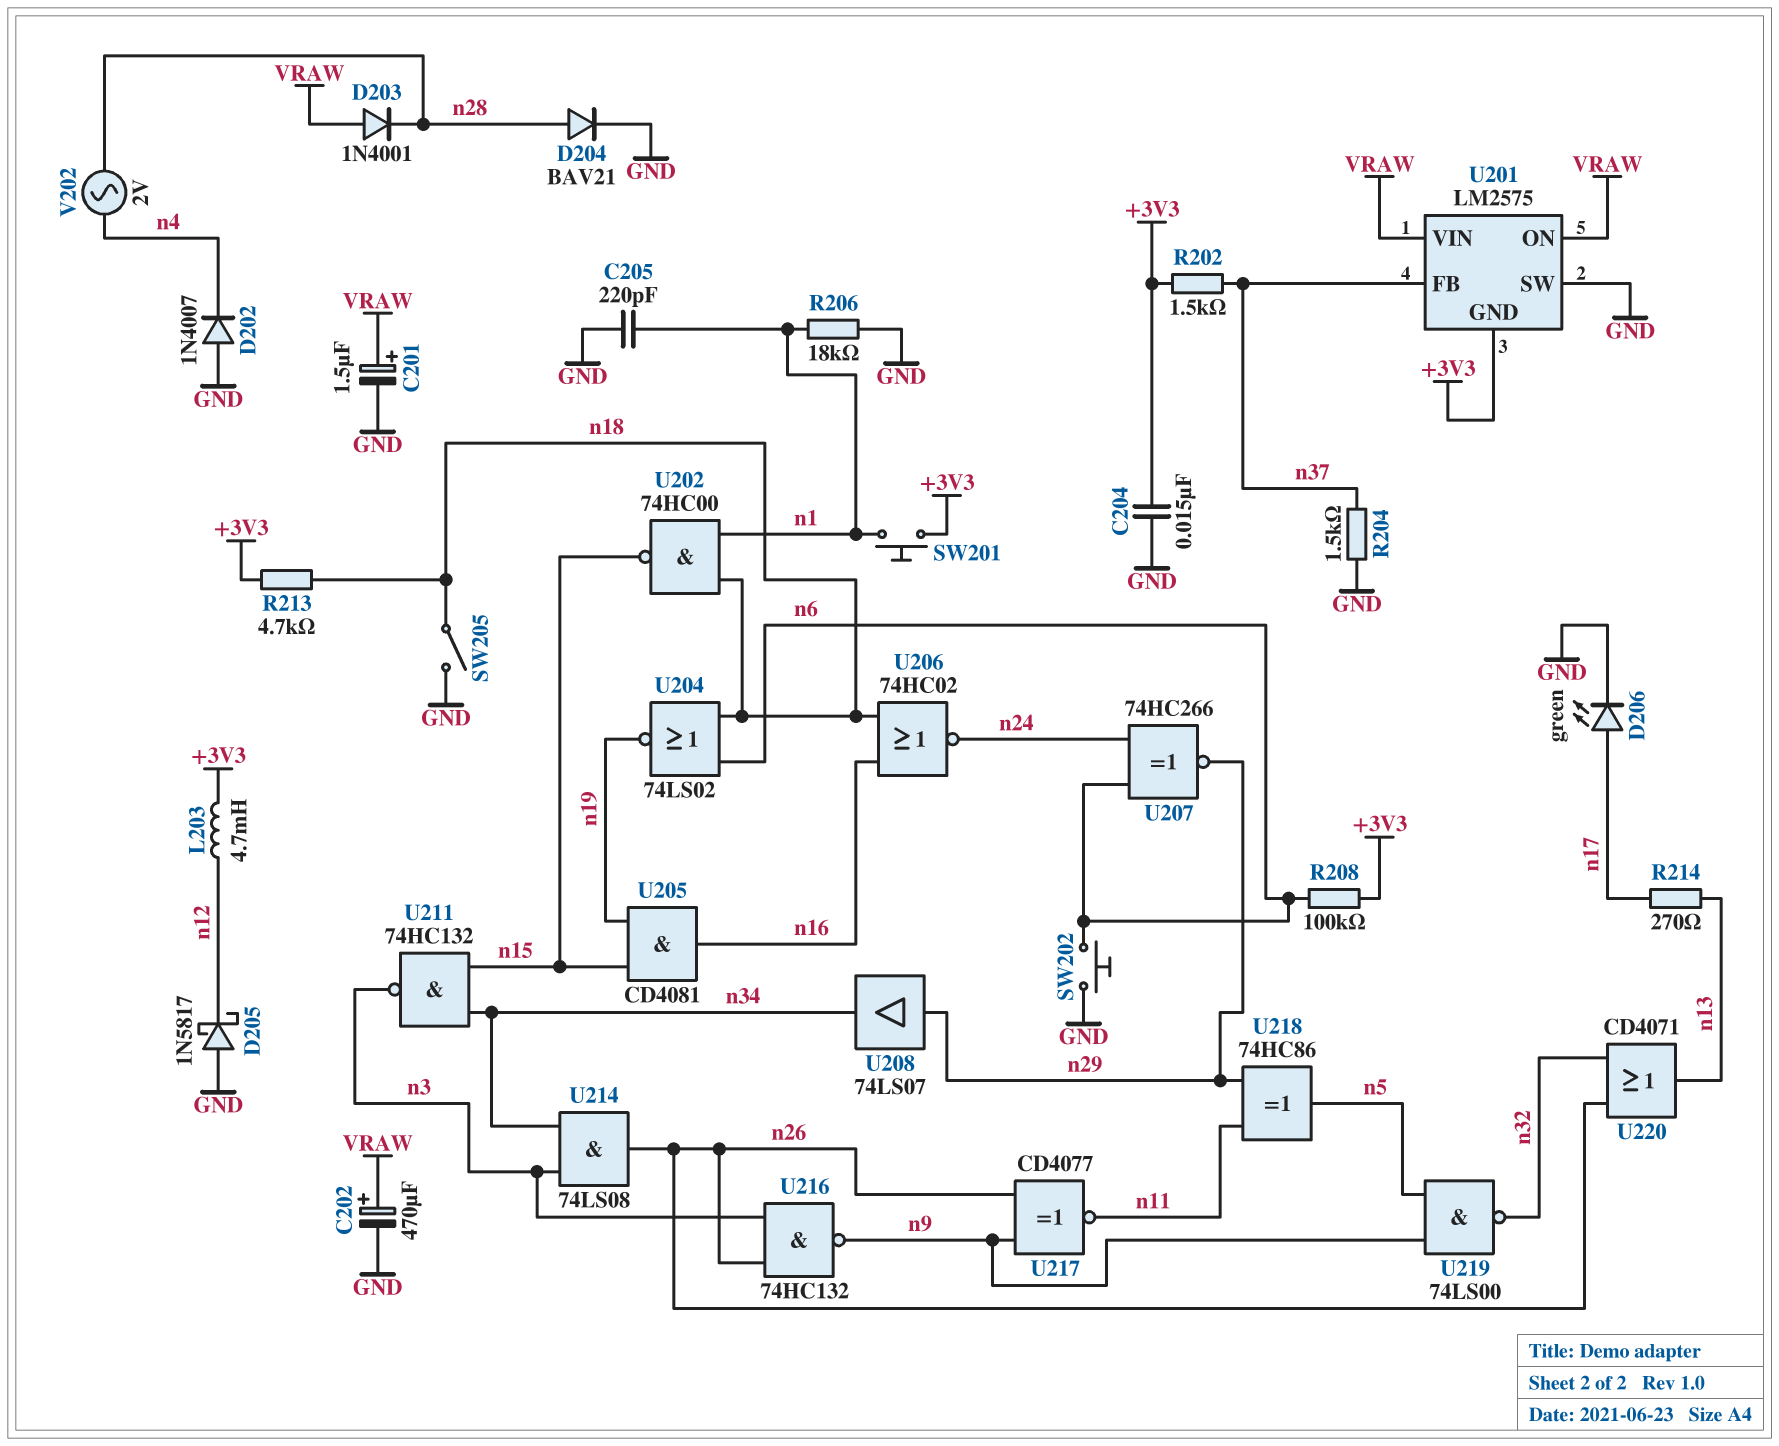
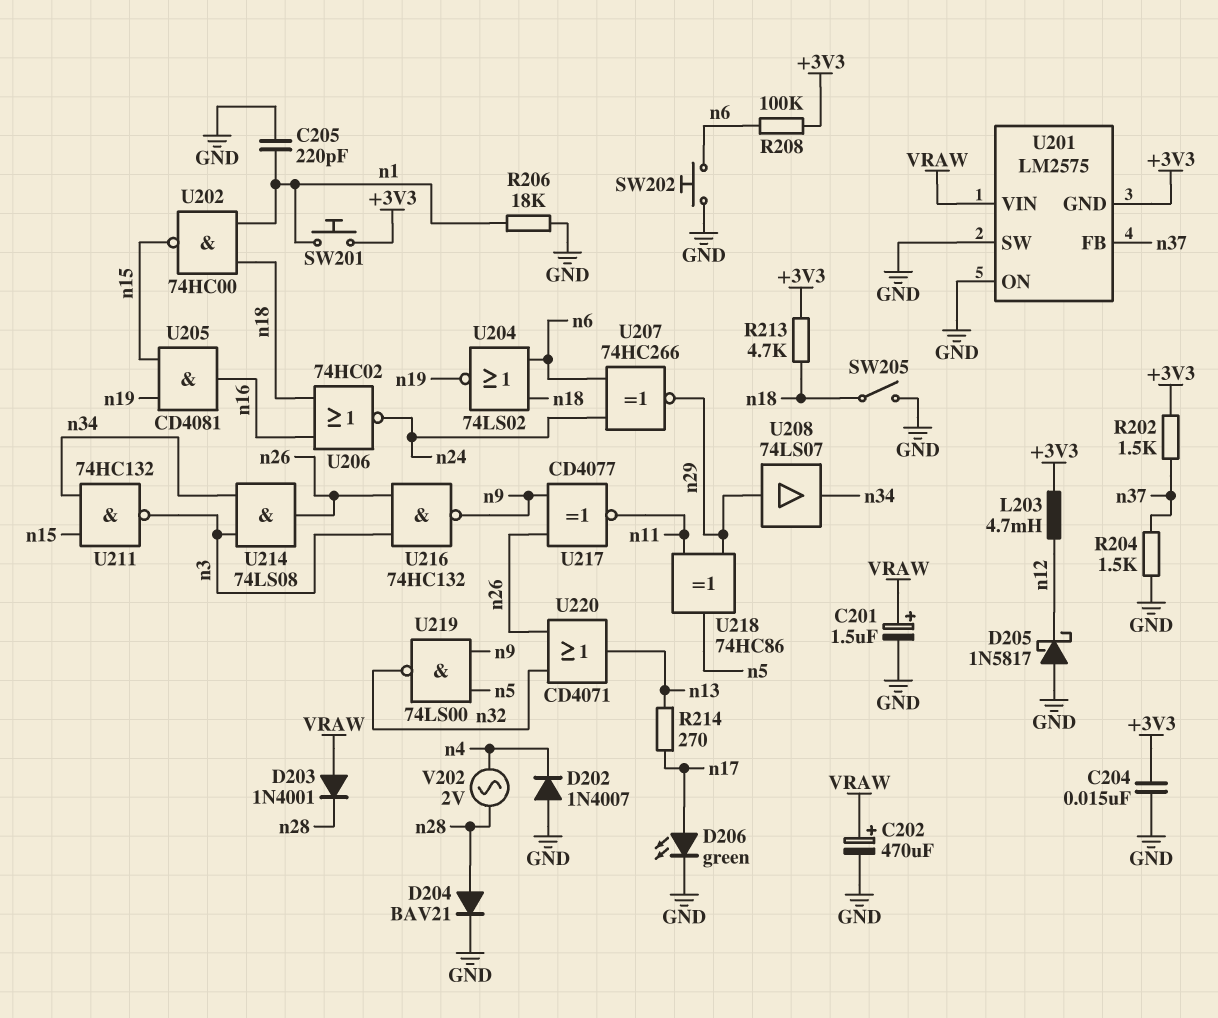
U201 pin ON: VRAW -> GND

